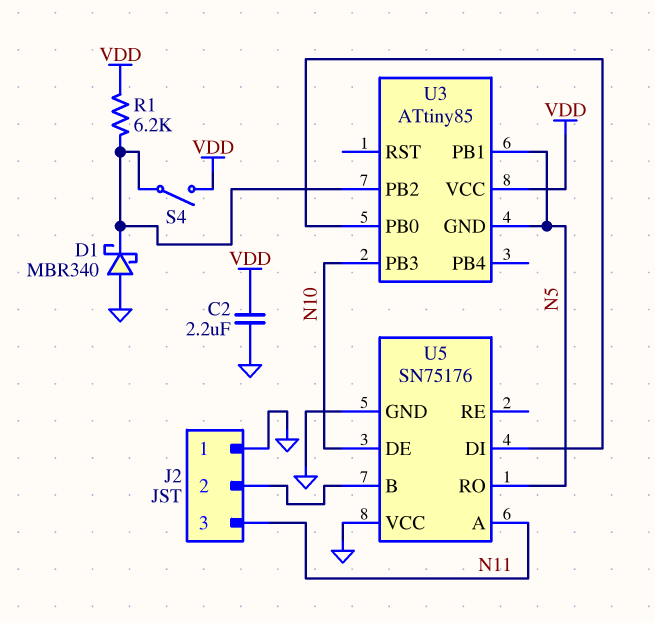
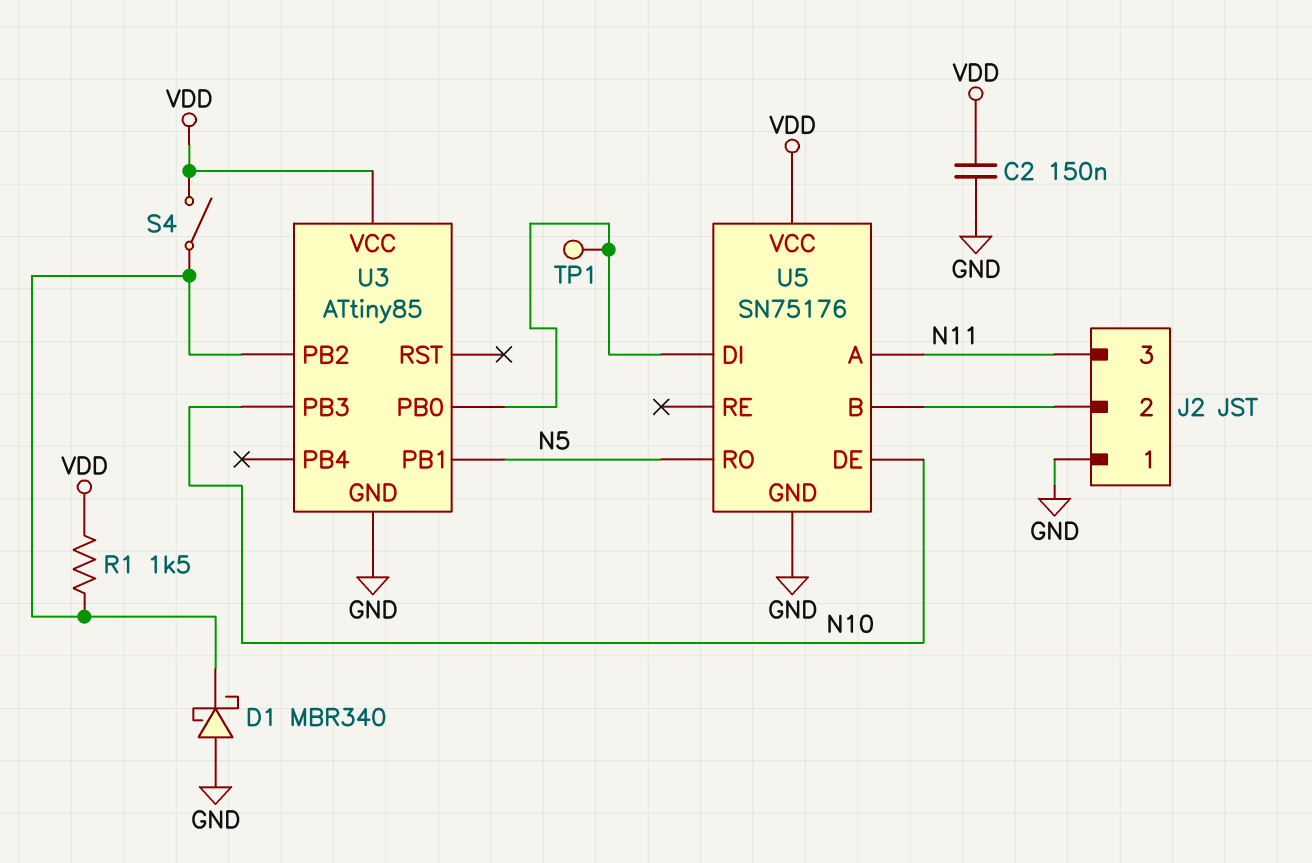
C2: 2.2uF (GND, VDD) -> 150nF (GND, VDD)
R1: 6.2k (U3/PB2, VDD) -> 1.5k (U3/PB2, VDD)
TP1: none -> test point (U3/PB0)
U3 pin GND: N5 -> GND
U5 pin VCC: GND -> VDD

